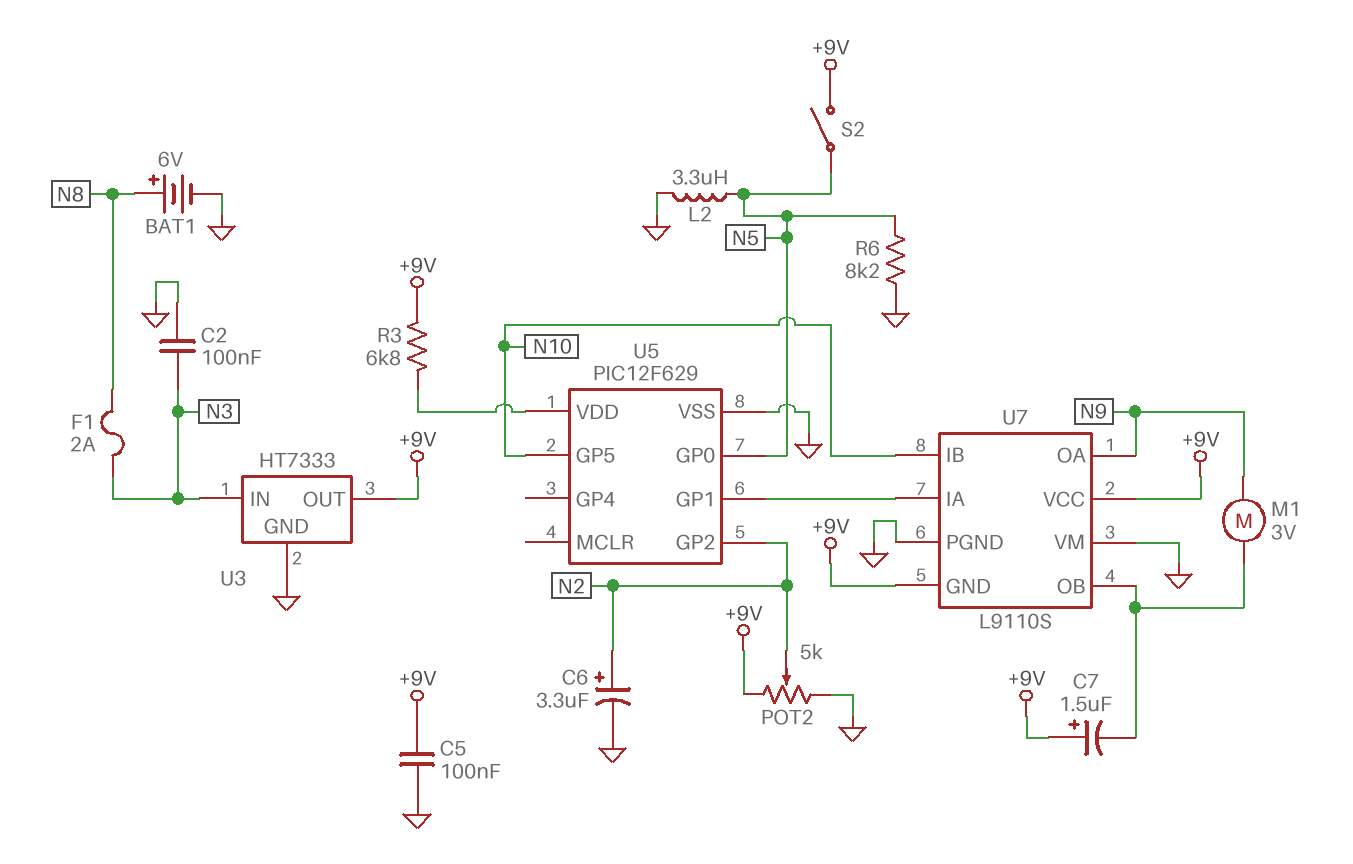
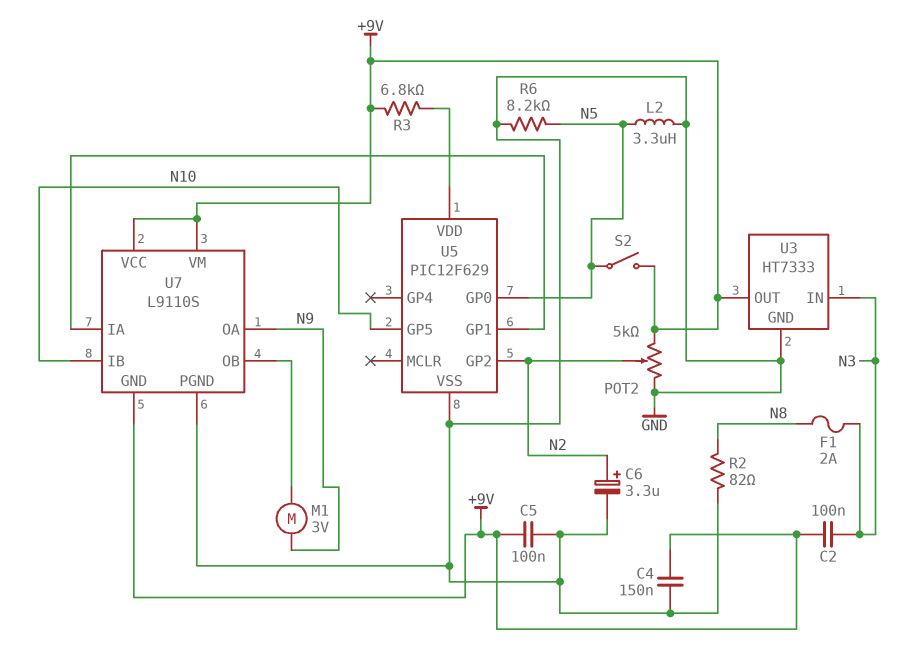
BAT1: 6V (plus N8, minus GND) -> none
C2: 100nF (GND, N3) -> 100nF (+9V, N3)
C4: none -> 150nF (+9V, GND)
C7: 1.5uF (plus +9V, minus U7/OB) -> none
R2: none -> 82 (GND, N8)
U7 pin VM: GND -> +9V

